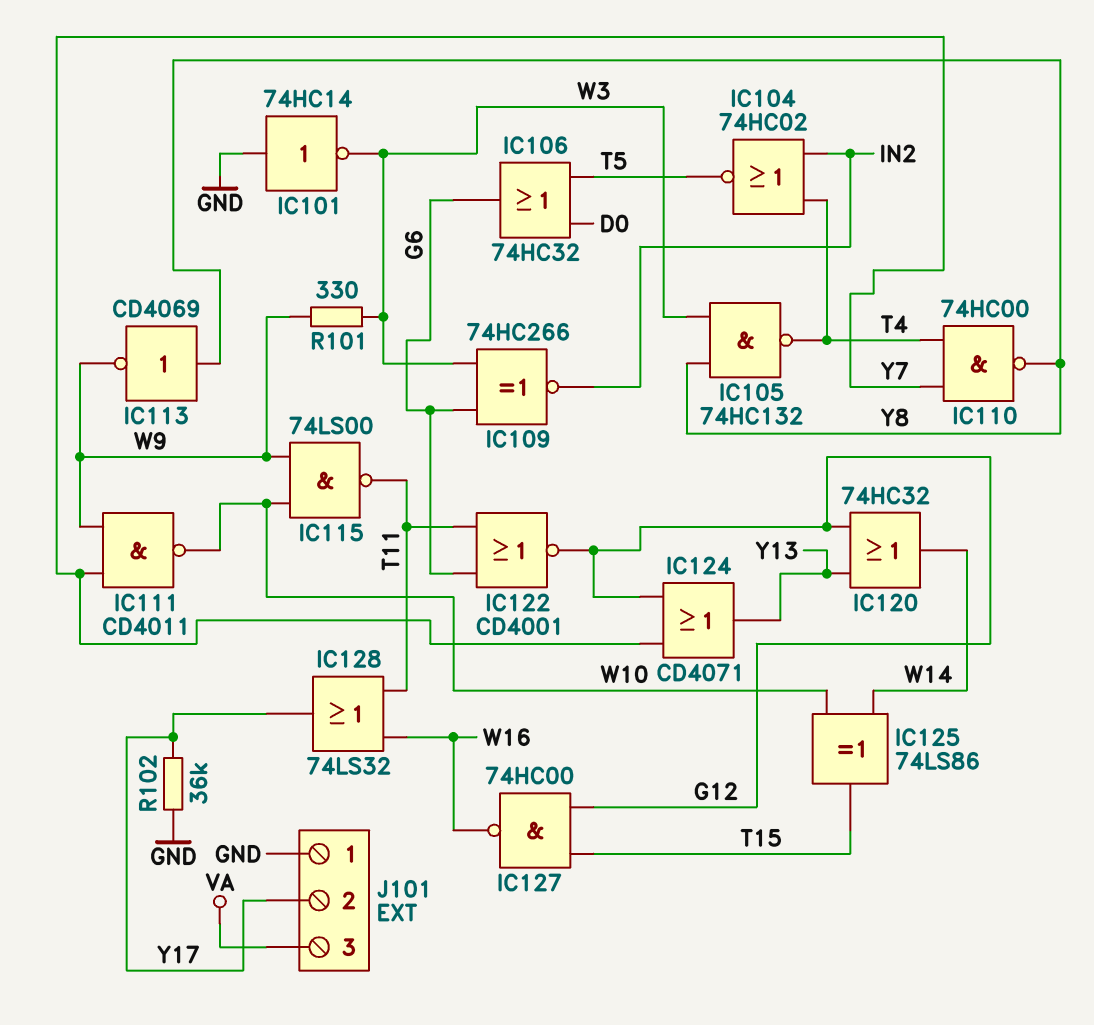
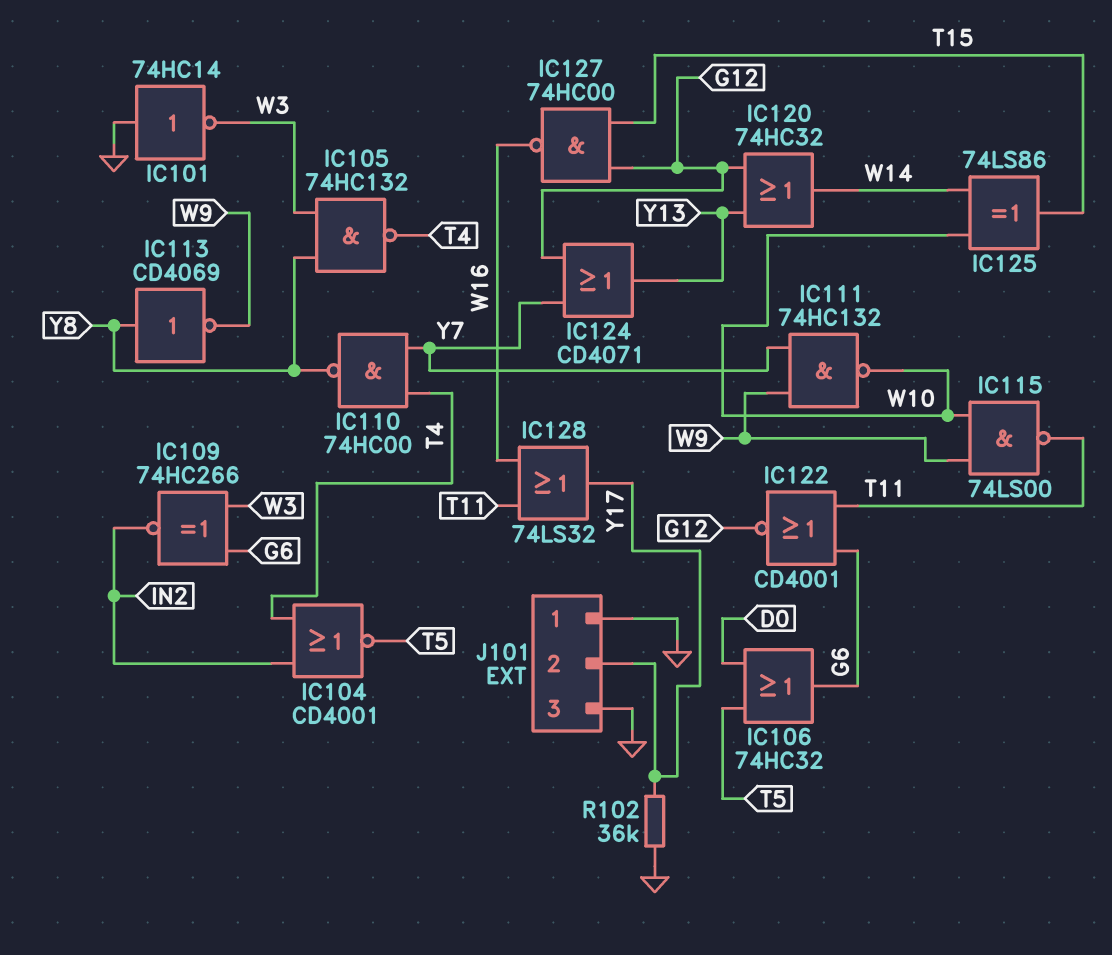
IC104: NOR 74HC02 (in IN2, in T4, out T5) -> NOR CD4001 (in IN2, in T4, out T5)
IC111: NAND CD4011 (in W9, in Y7, out W10) -> NAND 74HC132 (in W9, in Y7, out W10)
J101 pin 3: VA -> GND
R101: 330 (W3, W9) -> none

